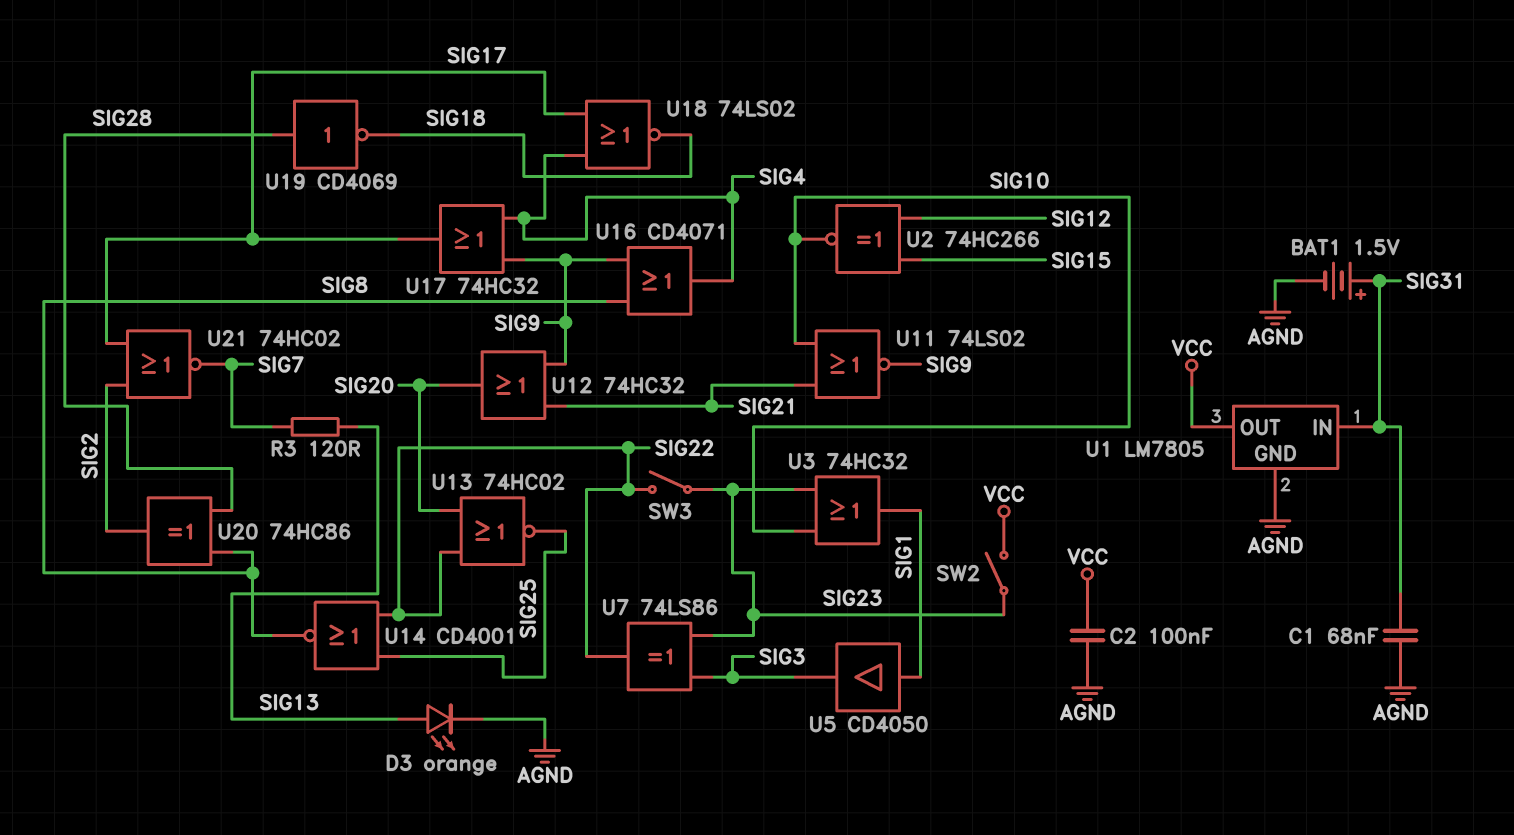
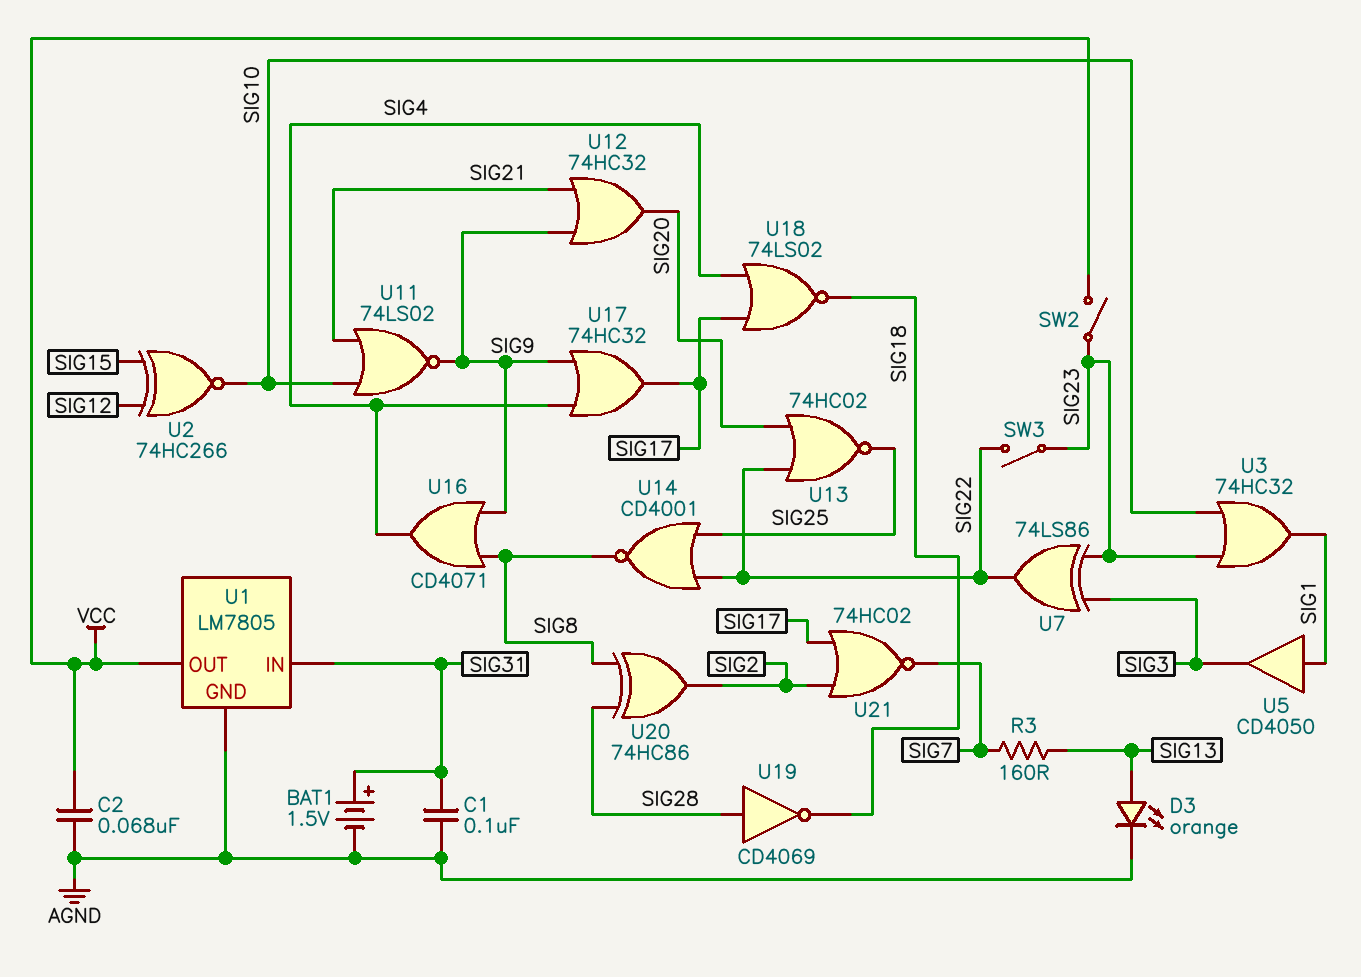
C1: 68nF (AGND, SIG31) -> 100nF (AGND, SIG31)
C2: 100nF (AGND, VCC) -> 68nF (AGND, VCC)
R3: 120 (SIG7, SIG13) -> 160 (SIG7, SIG13)

